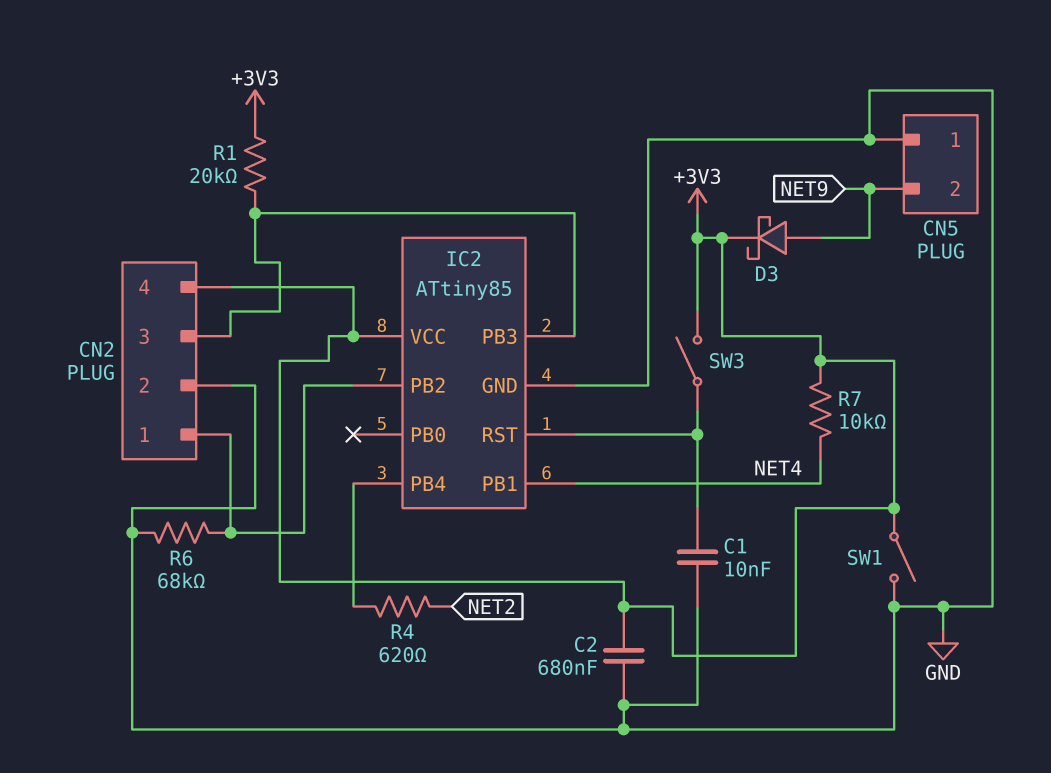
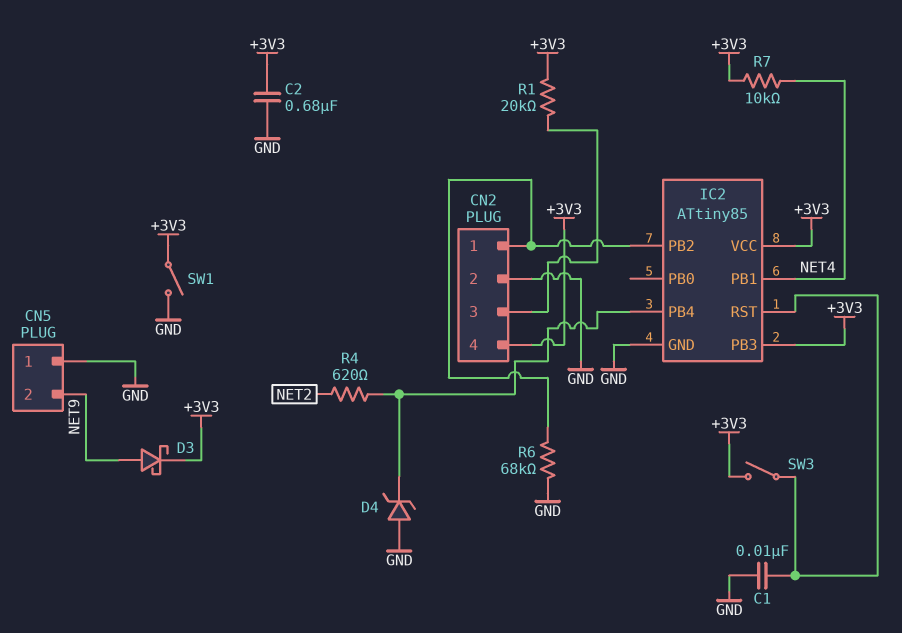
D4: none -> zener (A GND, K IC2/PB4)
IC2 pin PB3: CN2/3 -> +3V3

